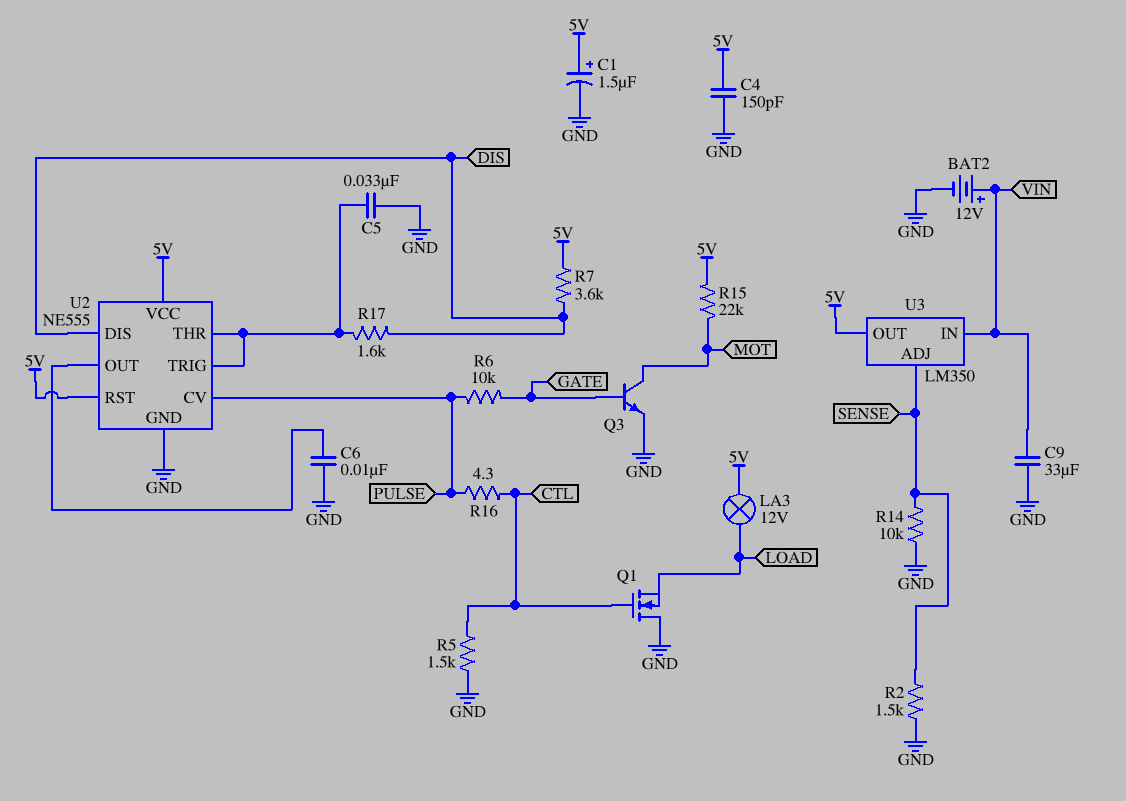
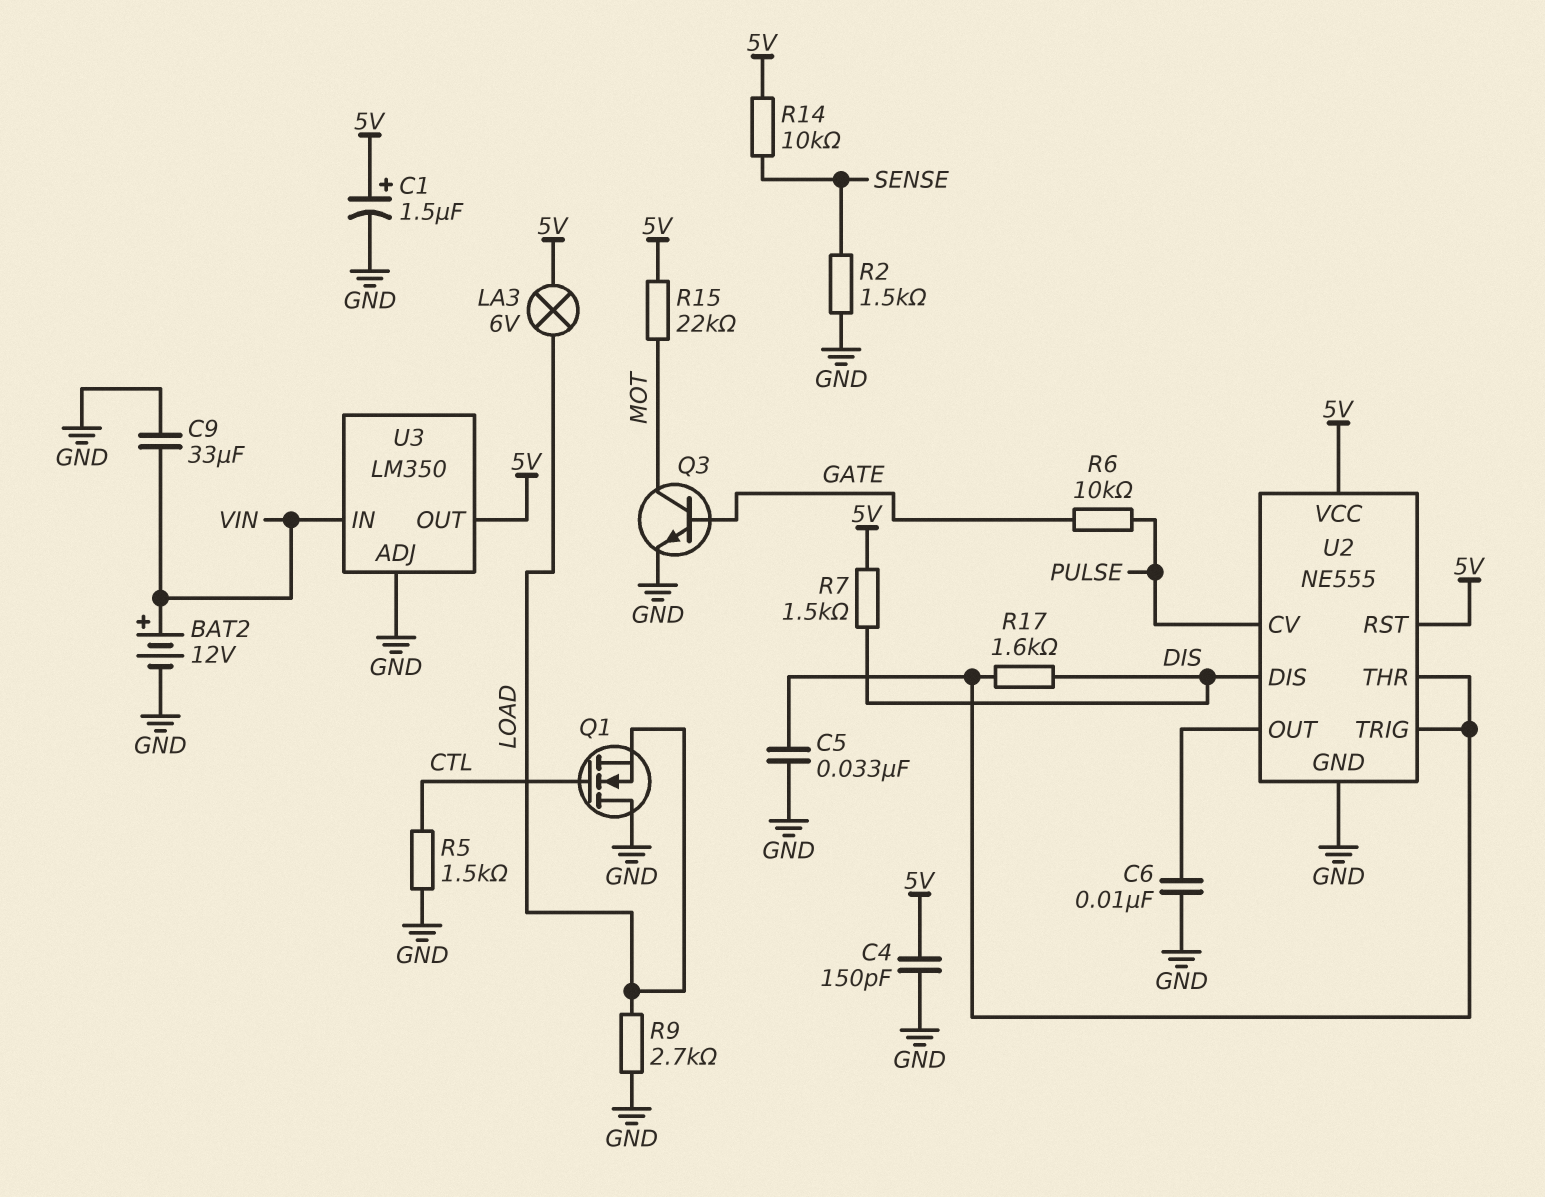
LA3: lamp 12V (5V, LOAD) -> lamp 6V (5V, LOAD)
R7: 3.6k (5V, DIS) -> 1.5k (5V, DIS)
R9: none -> 2.7k (GND, LOAD)
R14: 10k (GND, SENSE) -> 10k (5V, SENSE)
R16: 4.3 (CTL, PULSE) -> none
U3 pin ADJ: SENSE -> GND

